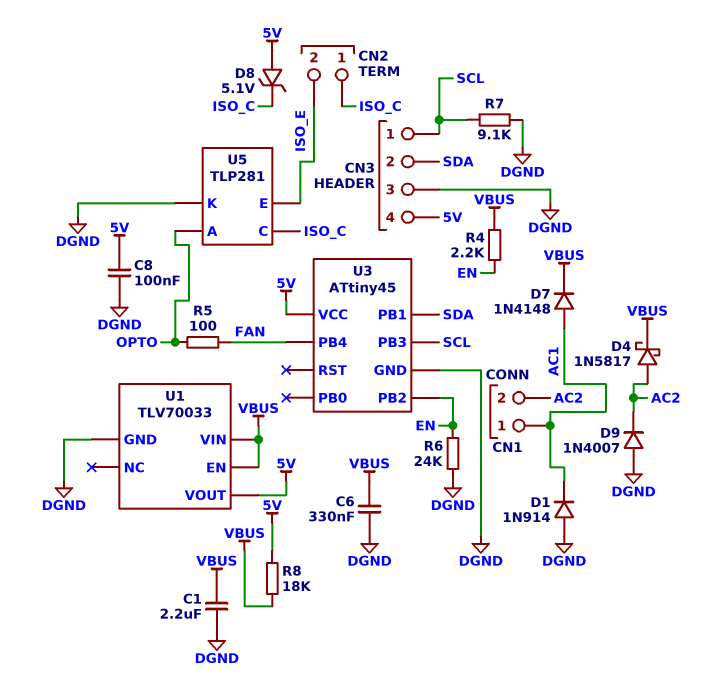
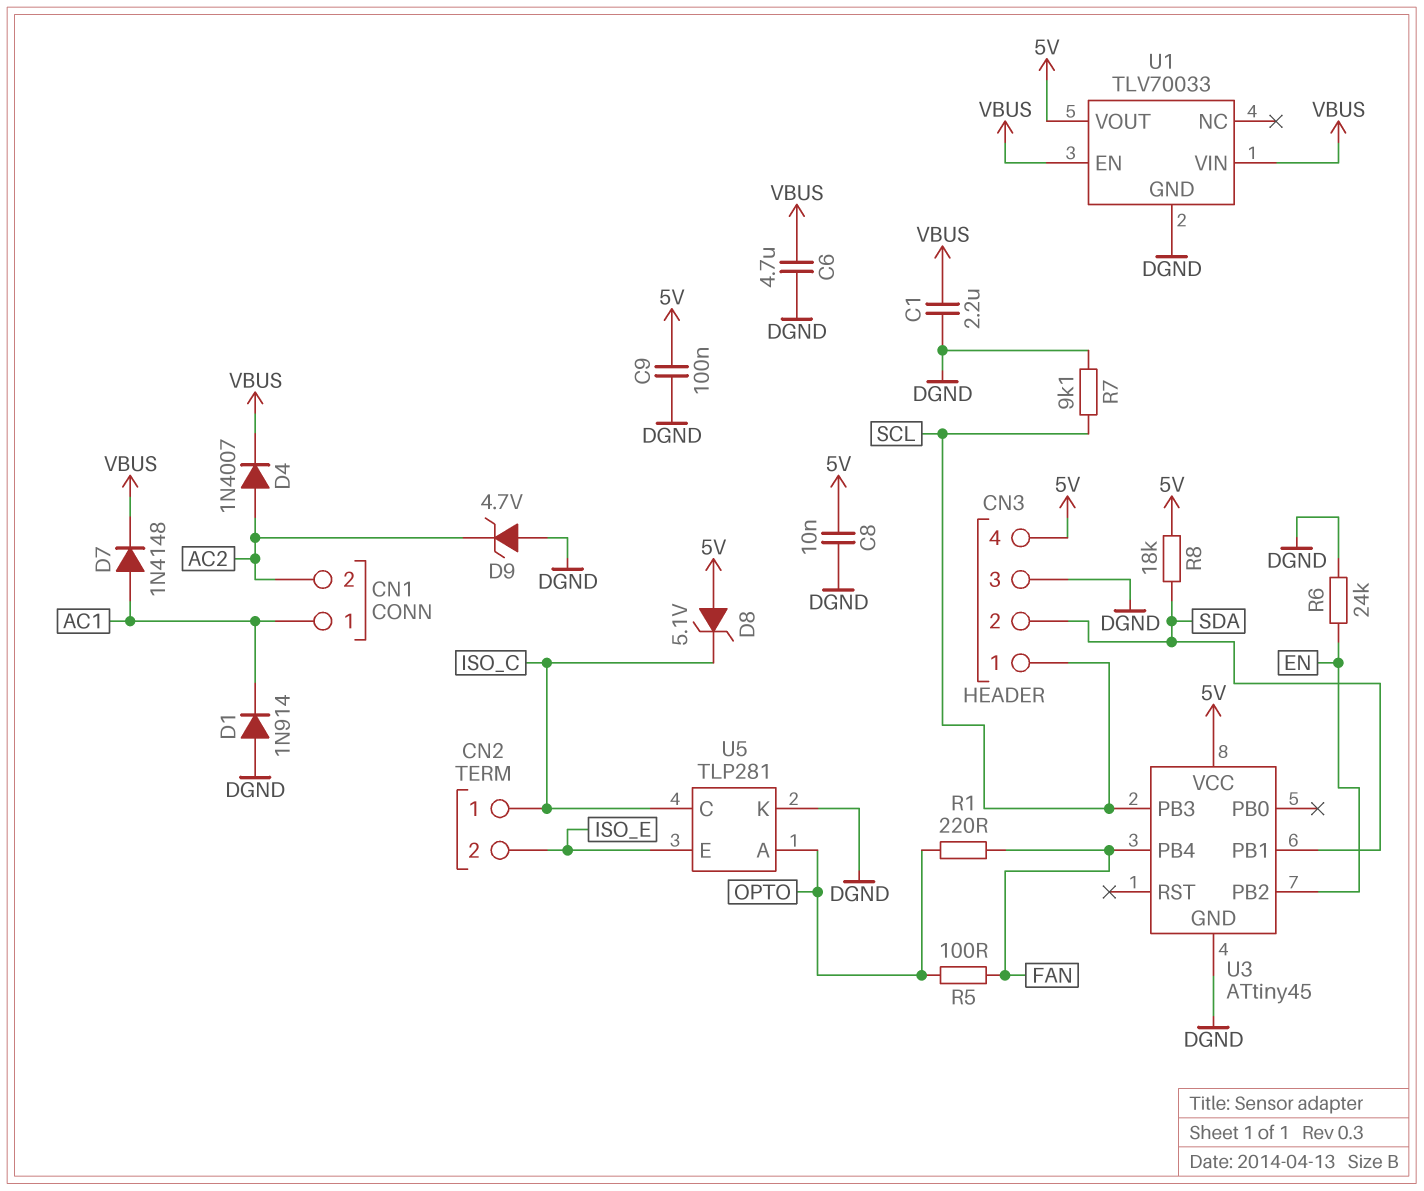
C6: 330nF (DGND, VBUS) -> 4.7uF (DGND, VBUS)
C8: 100nF (5V, DGND) -> 10nF (5V, DGND)
C9: none -> 100nF (5V, DGND)
D4: schottky 1N5817 (A AC2, K VBUS) -> diode 1N4007 (A AC2, K VBUS)
D9: diode 1N4007 (A DGND, K AC2) -> zener 4.7V (A DGND, K AC2)
R1: none -> 220 (FAN, OPTO)
R4: 2.2k (EN, VBUS) -> none
R8: 18k (5V, VBUS) -> 18k (5V, SDA)

